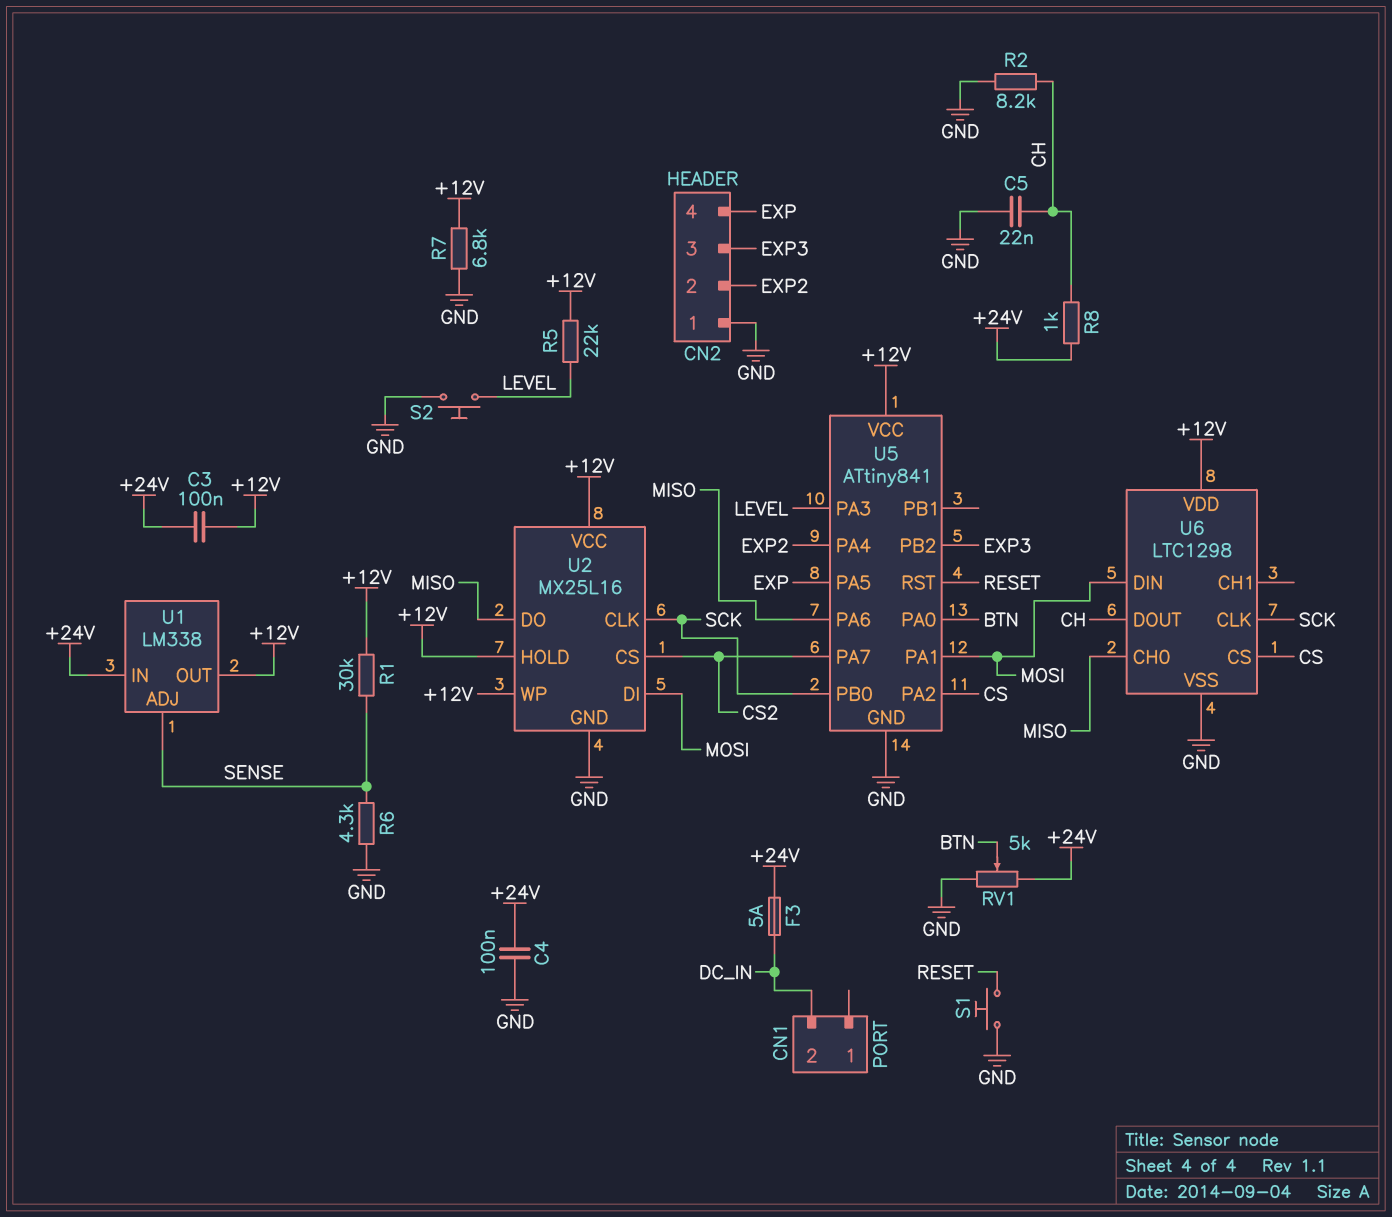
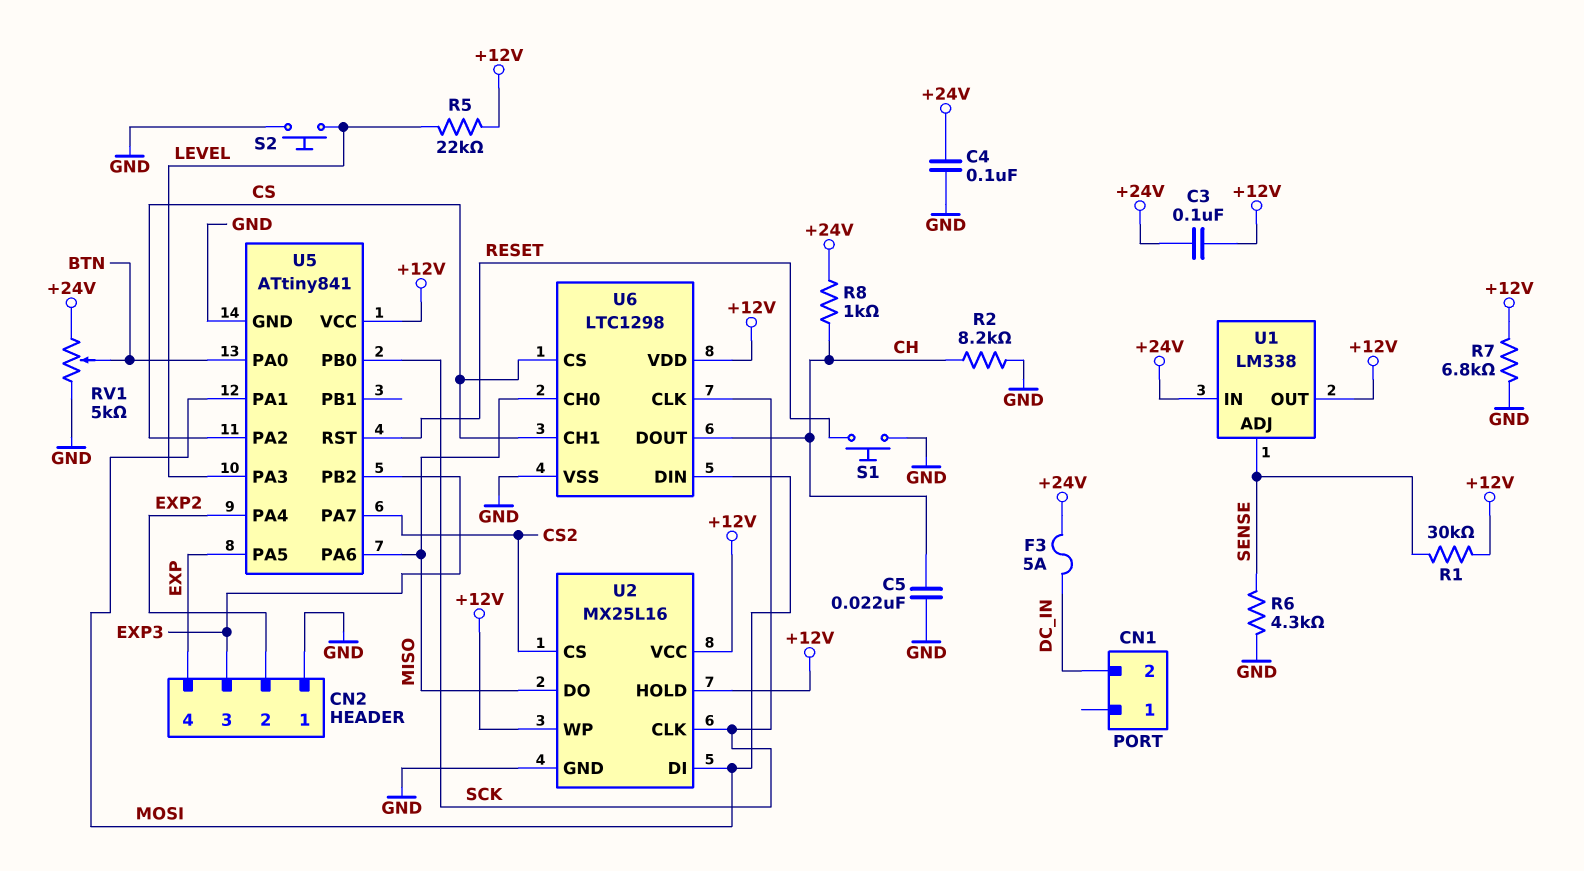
U6 pin CH1: none -> CS

